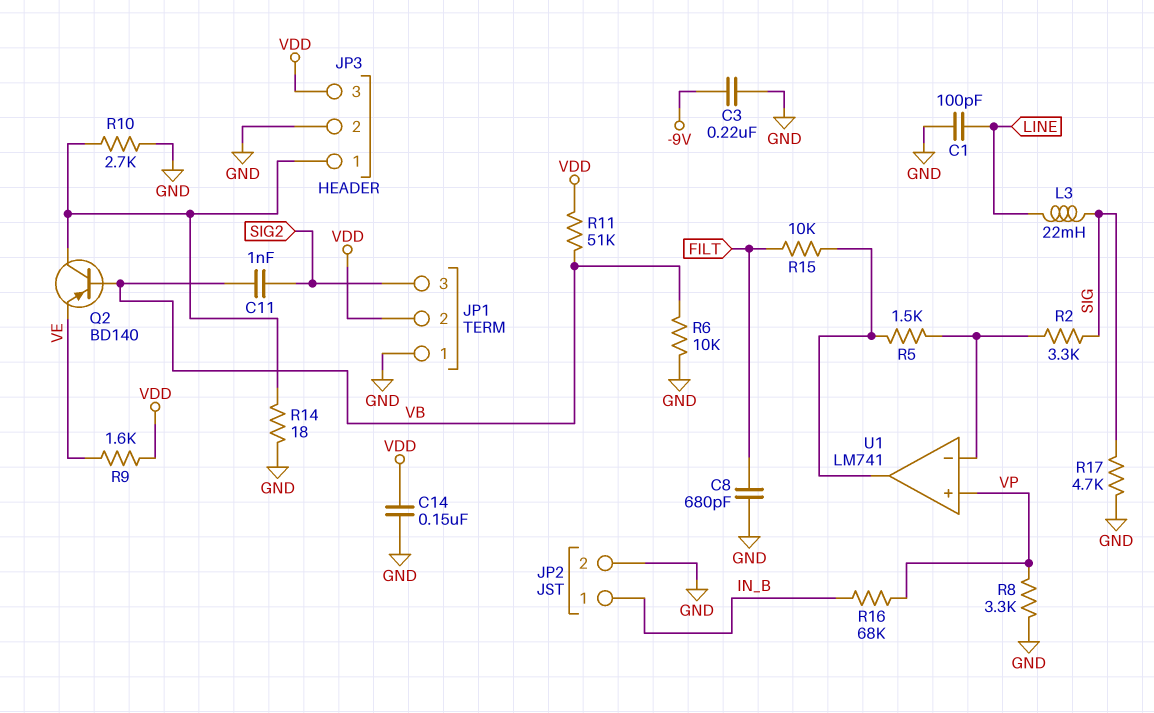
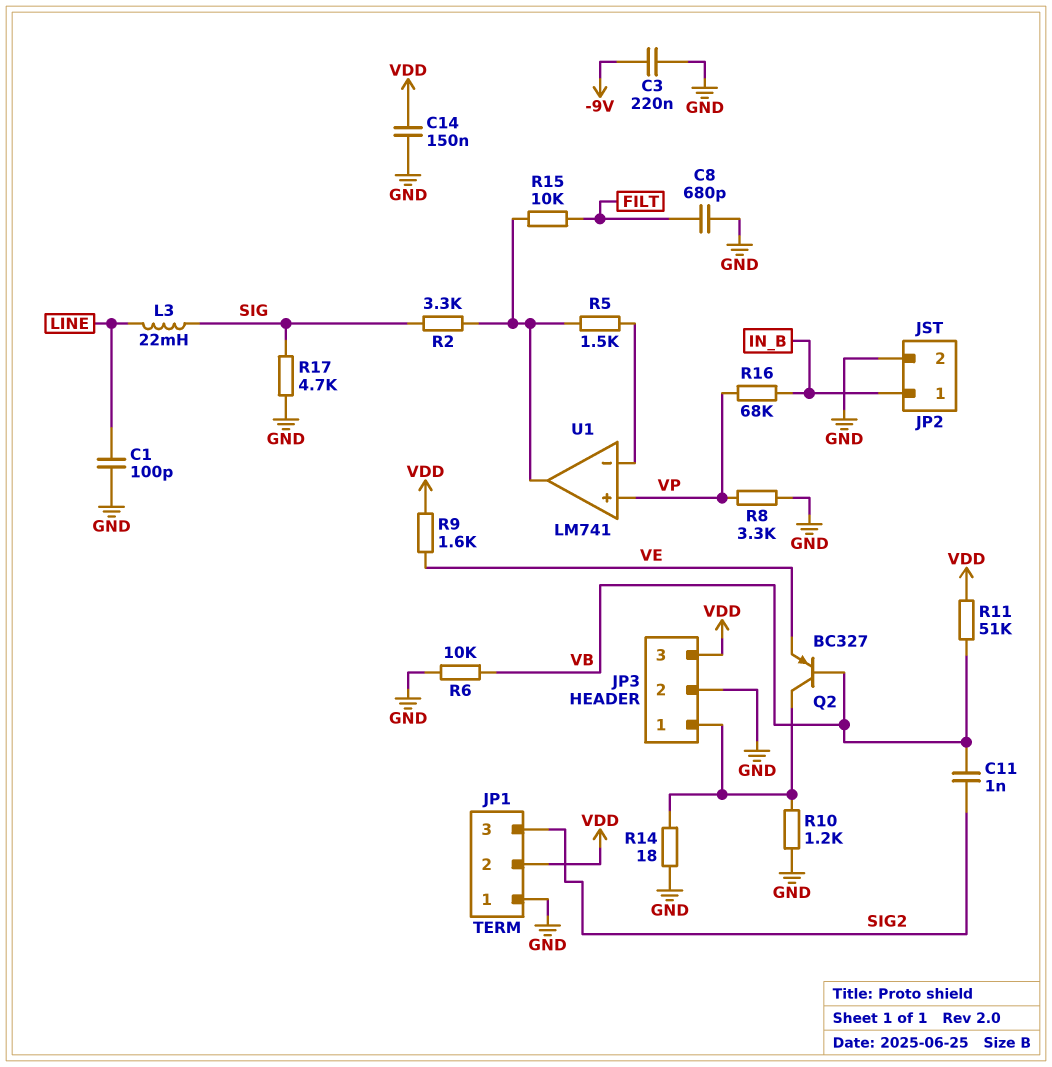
Q2: PNP BD140 (B VB, C JP3/1, E VE) -> PNP BC327 (B VB, C JP3/1, E VE)
R2: 3.3k (SIG, U1/in-) -> 3.3k (SIG, U1/out)
R10: 2.7k (GND, JP3/1) -> 1.2k (GND, JP3/1)

